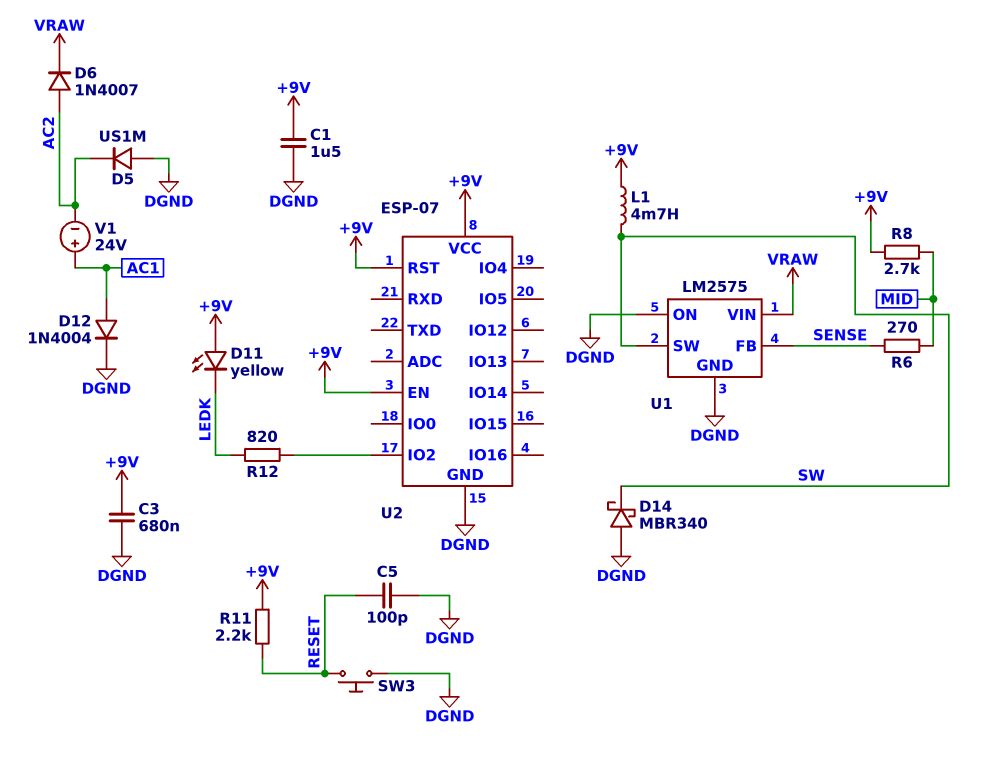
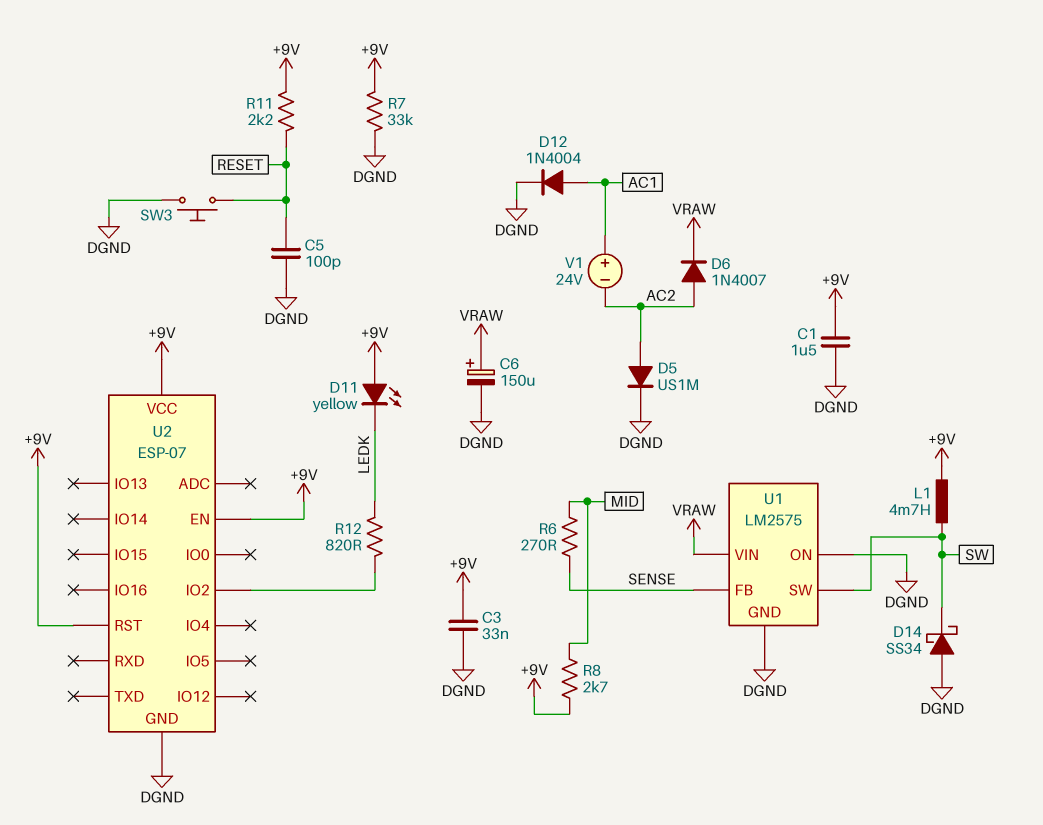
C3: 680nF (+9V, DGND) -> 33nF (+9V, DGND)
C6: none -> 150uF (plus VRAW, minus DGND)
D5: diode US1M (A DGND, K AC2) -> diode US1M (A AC2, K DGND)
D14: schottky MBR340 (A DGND, K SW) -> schottky SS34 (A DGND, K SW)
R7: none -> 33k (+9V, DGND)

